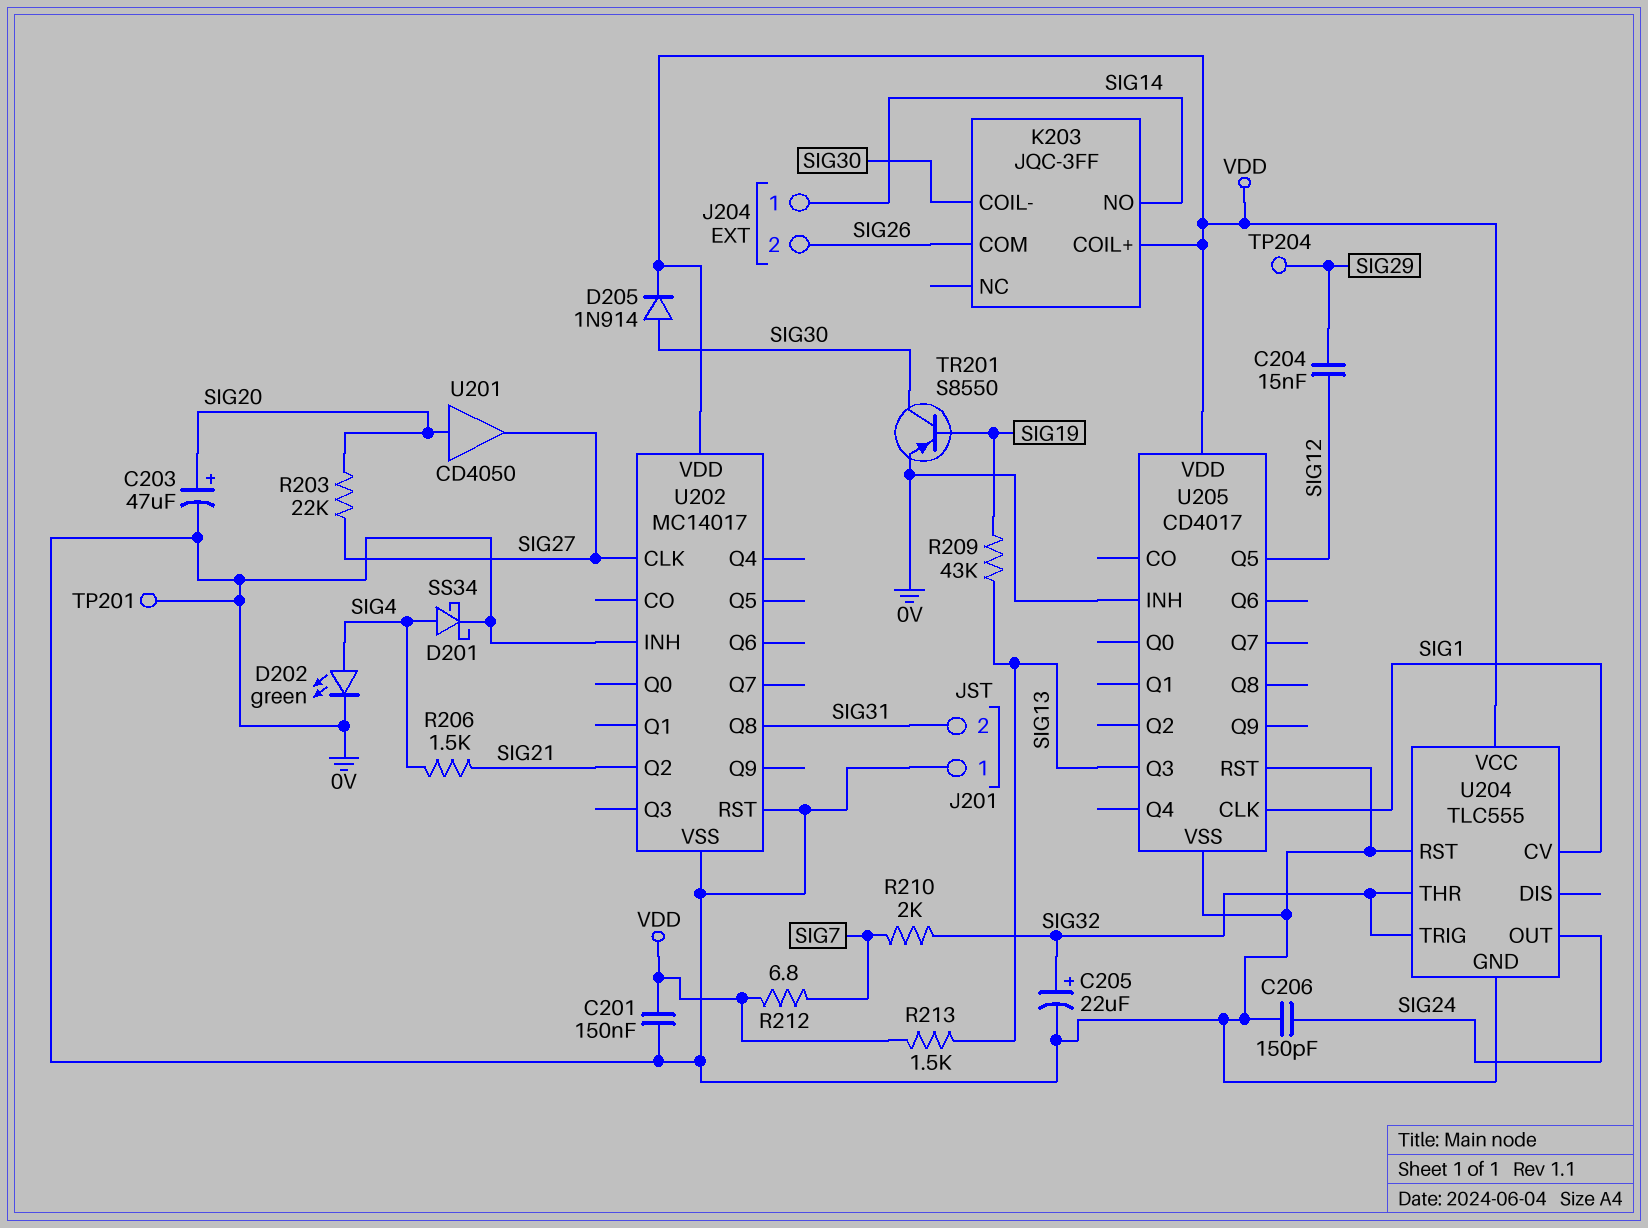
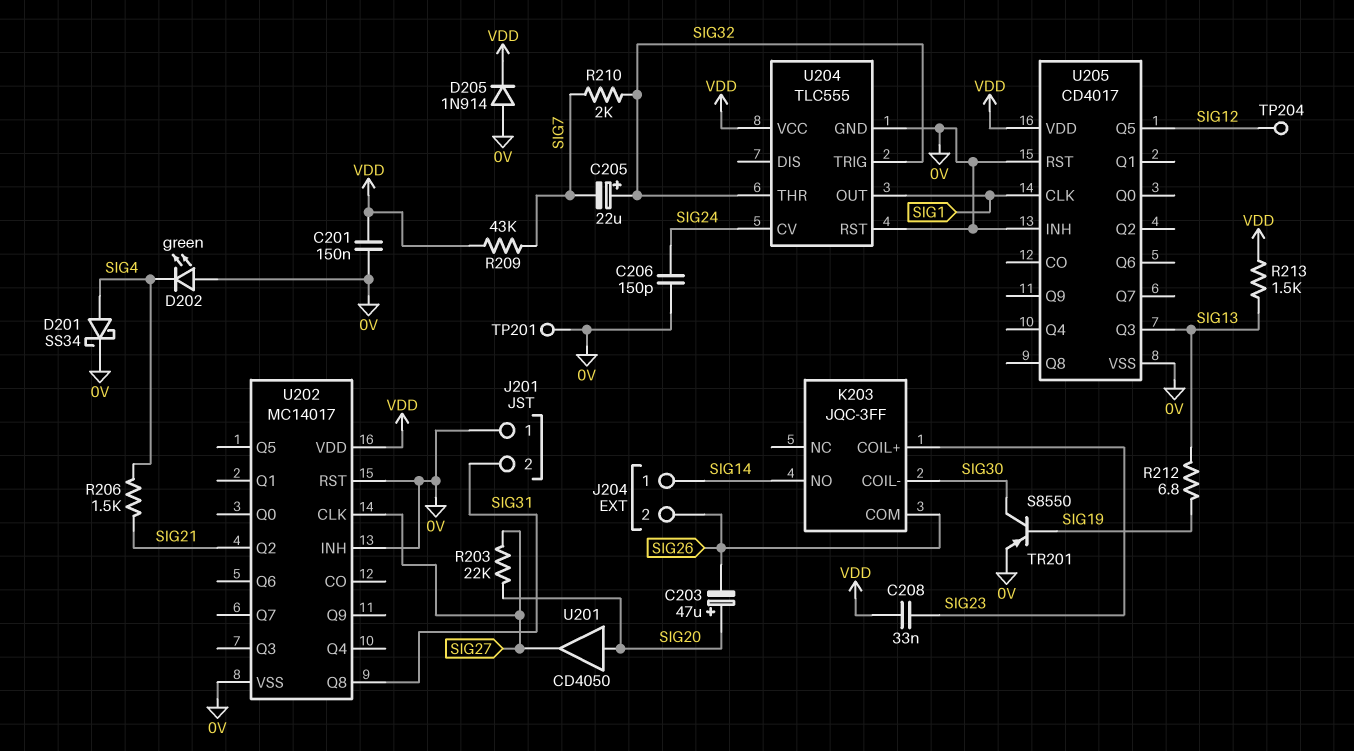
C203: 47uF (plus SIG20, minus 0V) -> 47uF (plus SIG20, minus SIG26)
C204: 15nF (SIG12, SIG29) -> none
C205: 22uF (plus SIG32, minus 0V) -> 22uF (plus SIG32, minus SIG7)
C208: none -> 33nF (SIG23, VDD)
D202: LED green (A SIG4, K 0V) -> LED green (A 0V, K SIG4)
D205: diode 1N914 (A SIG30, K VDD) -> diode 1N914 (A 0V, K VDD)
K203 pin COIL+: VDD -> SIG23
R209: 43k (SIG13, SIG19) -> 43k (SIG7, VDD)
R212: 6.8 (SIG7, VDD) -> 6.8 (SIG13, SIG19)
TP204: test point (SIG29) -> test point (SIG12)
U204 pin CV: SIG1 -> SIG24
U204 pin OUT: SIG24 -> SIG1

